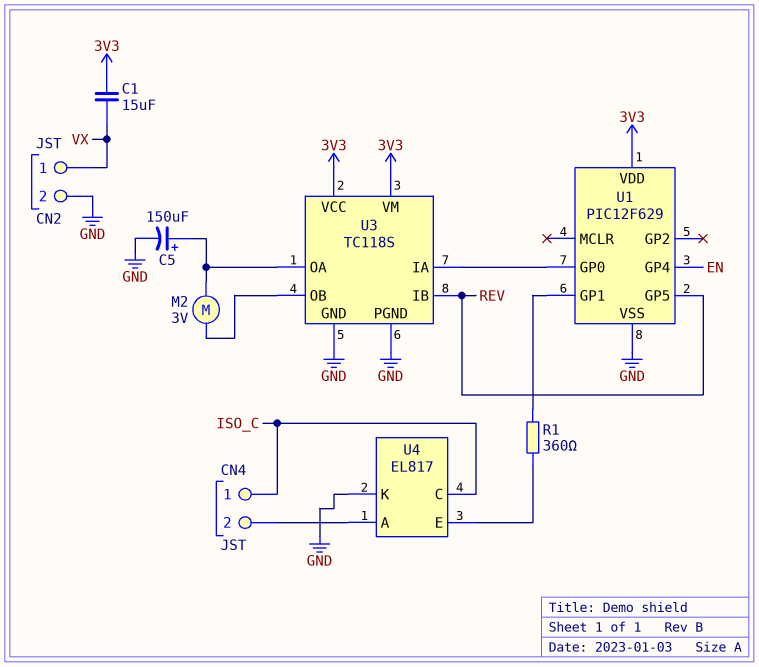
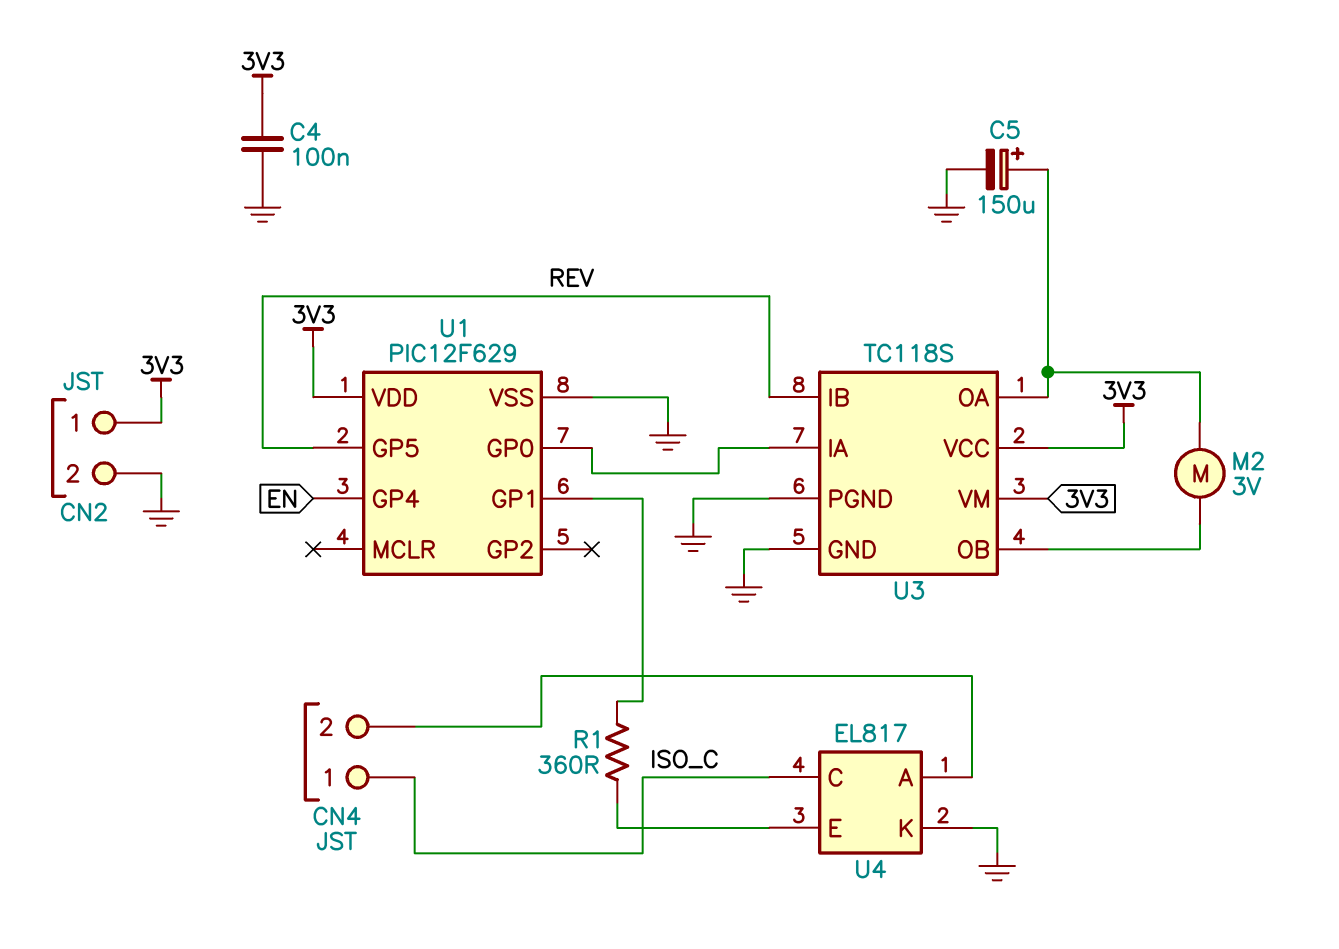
C1: 15uF (3V3, VX) -> none
C4: none -> 100nF (3V3, GND)
CN2 pin 1: VX -> 3V3

